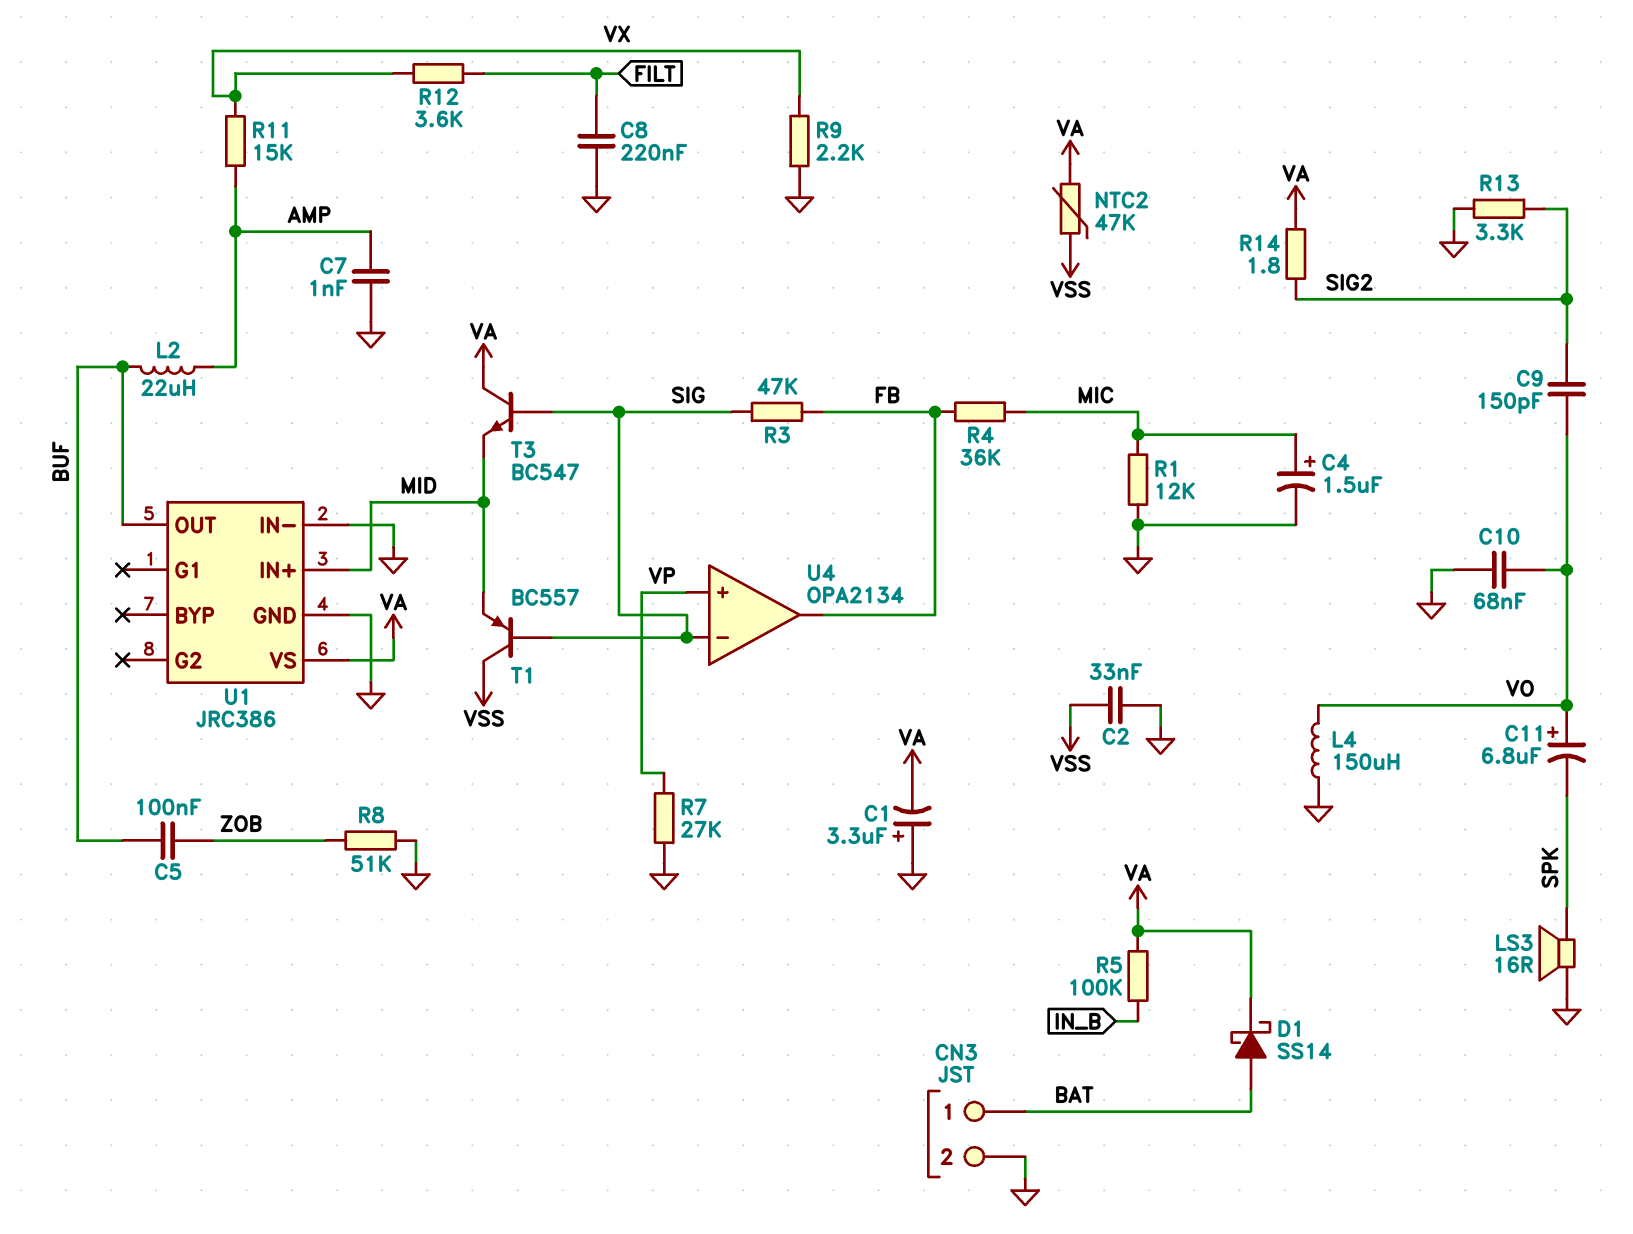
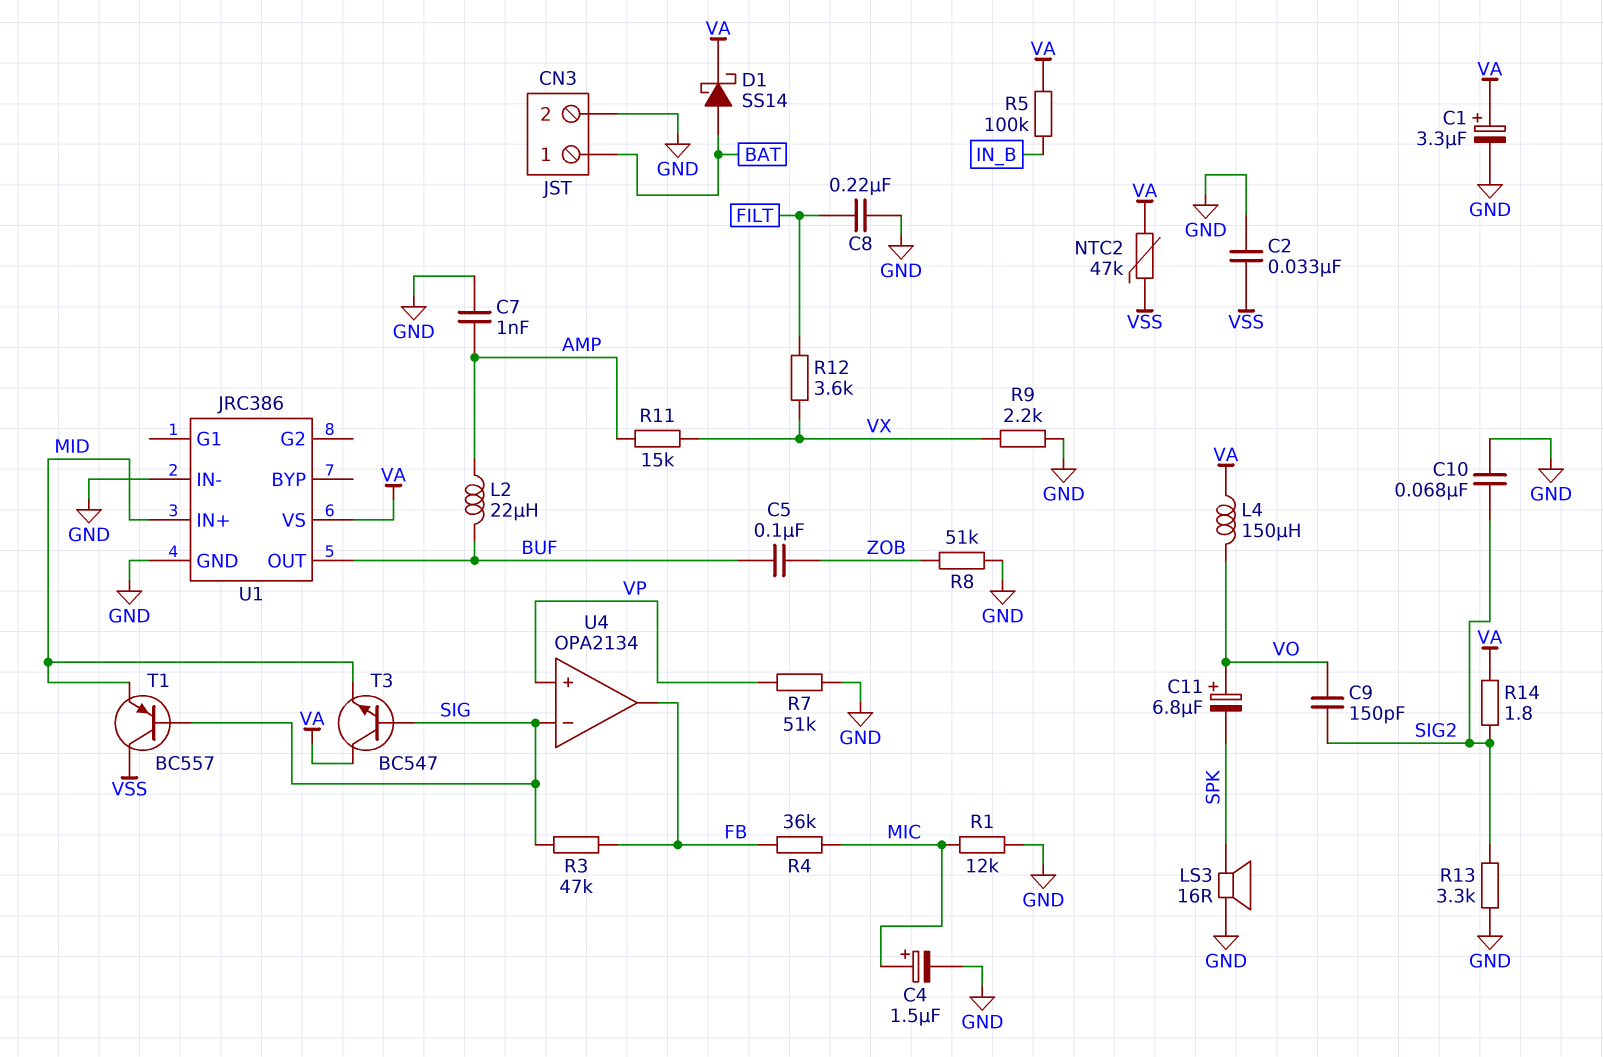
C1: 3.3uF (plus GND, minus VA) -> 3.3uF (plus VA, minus GND)
C10: 68nF (GND, VO) -> 68nF (GND, SIG2)
L4: 150uH (GND, VO) -> 150uH (VA, VO)
R7: 27k (GND, VP) -> 51k (GND, VP)

